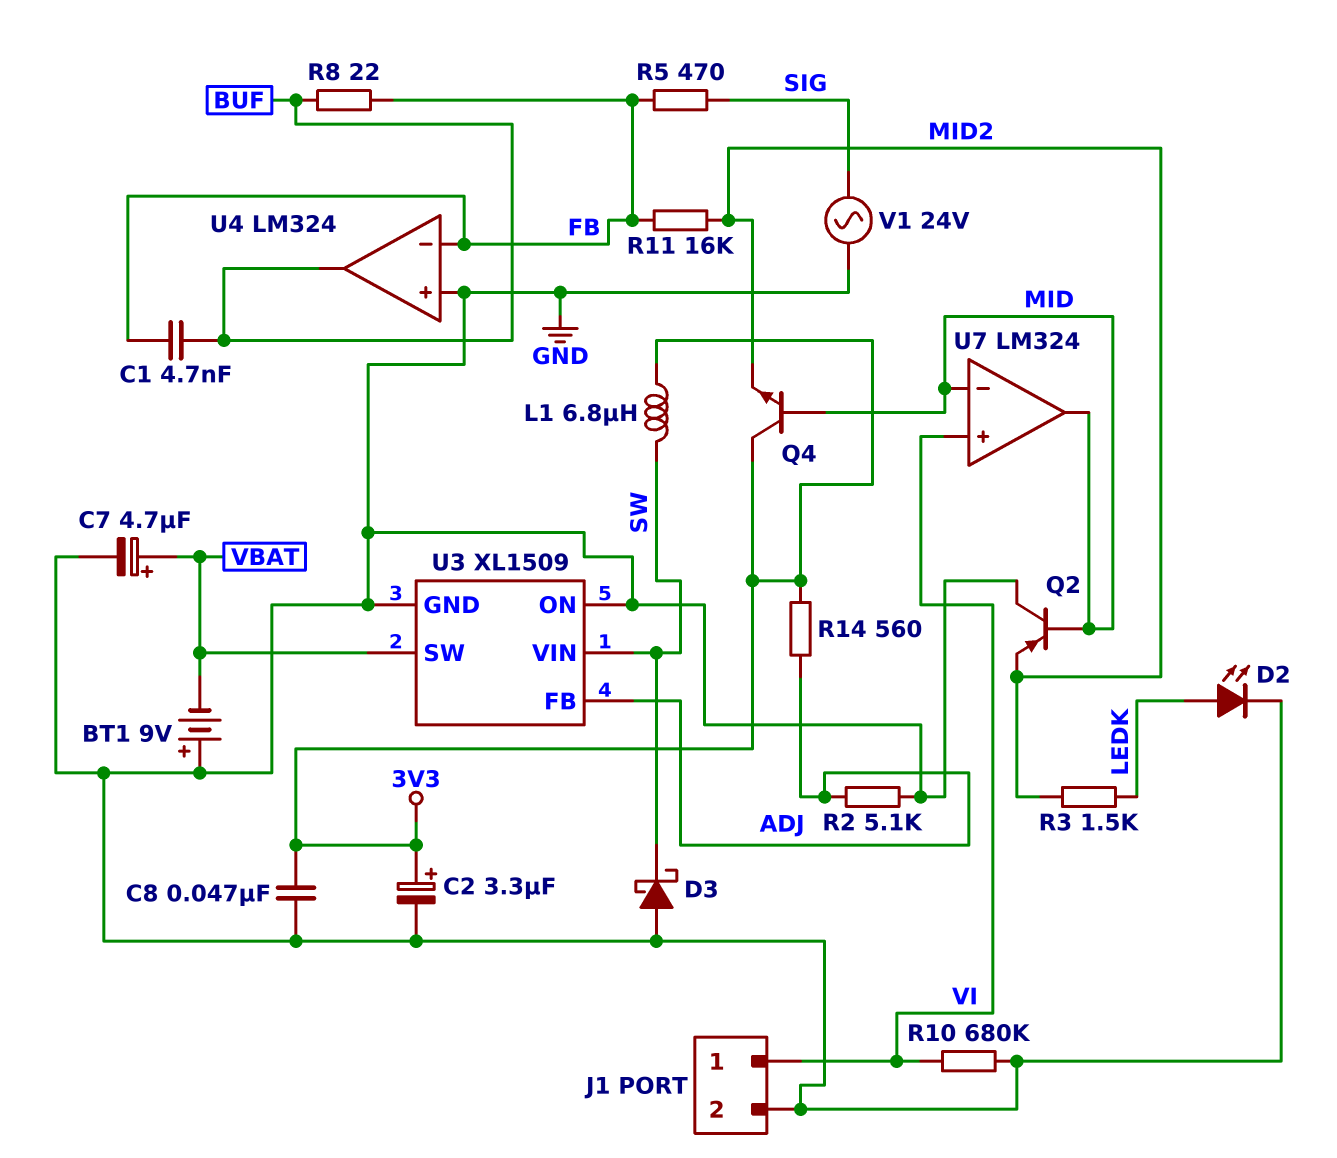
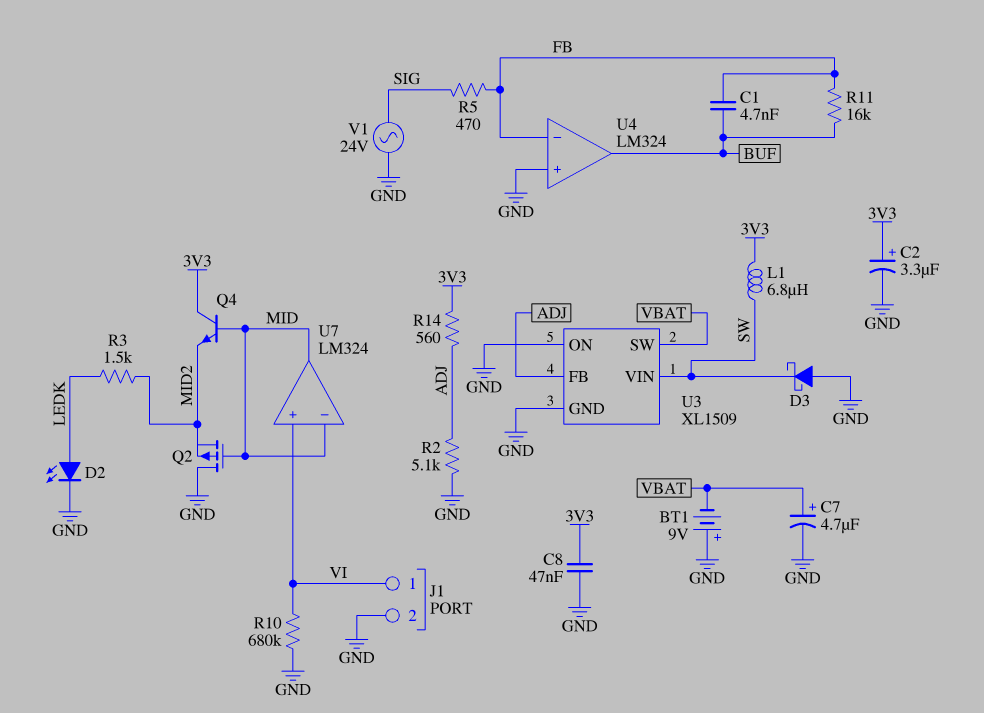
Q2: PNP (B MID, C GND, E MID2) -> PMOS (G MID, D GND, S MID2)
R8: 22 (BUF, FB) -> none
R11: 16k (FB, MID2) -> 16k (BUF, FB)

